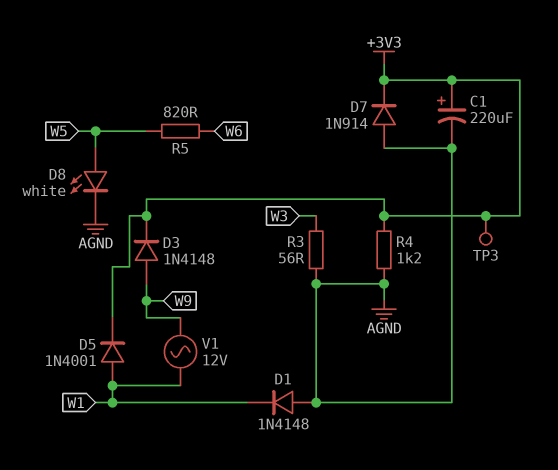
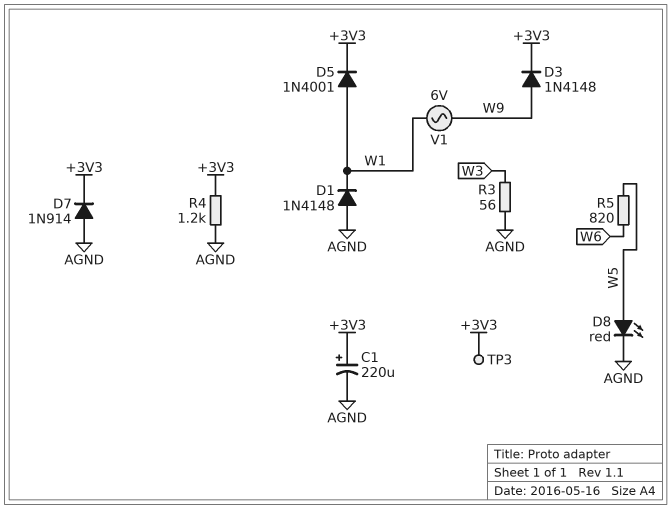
D8: LED white (A W5, K AGND) -> LED red (A W5, K AGND)
V1: AC 12V (W1, W9) -> AC 6V (W1, W9)

